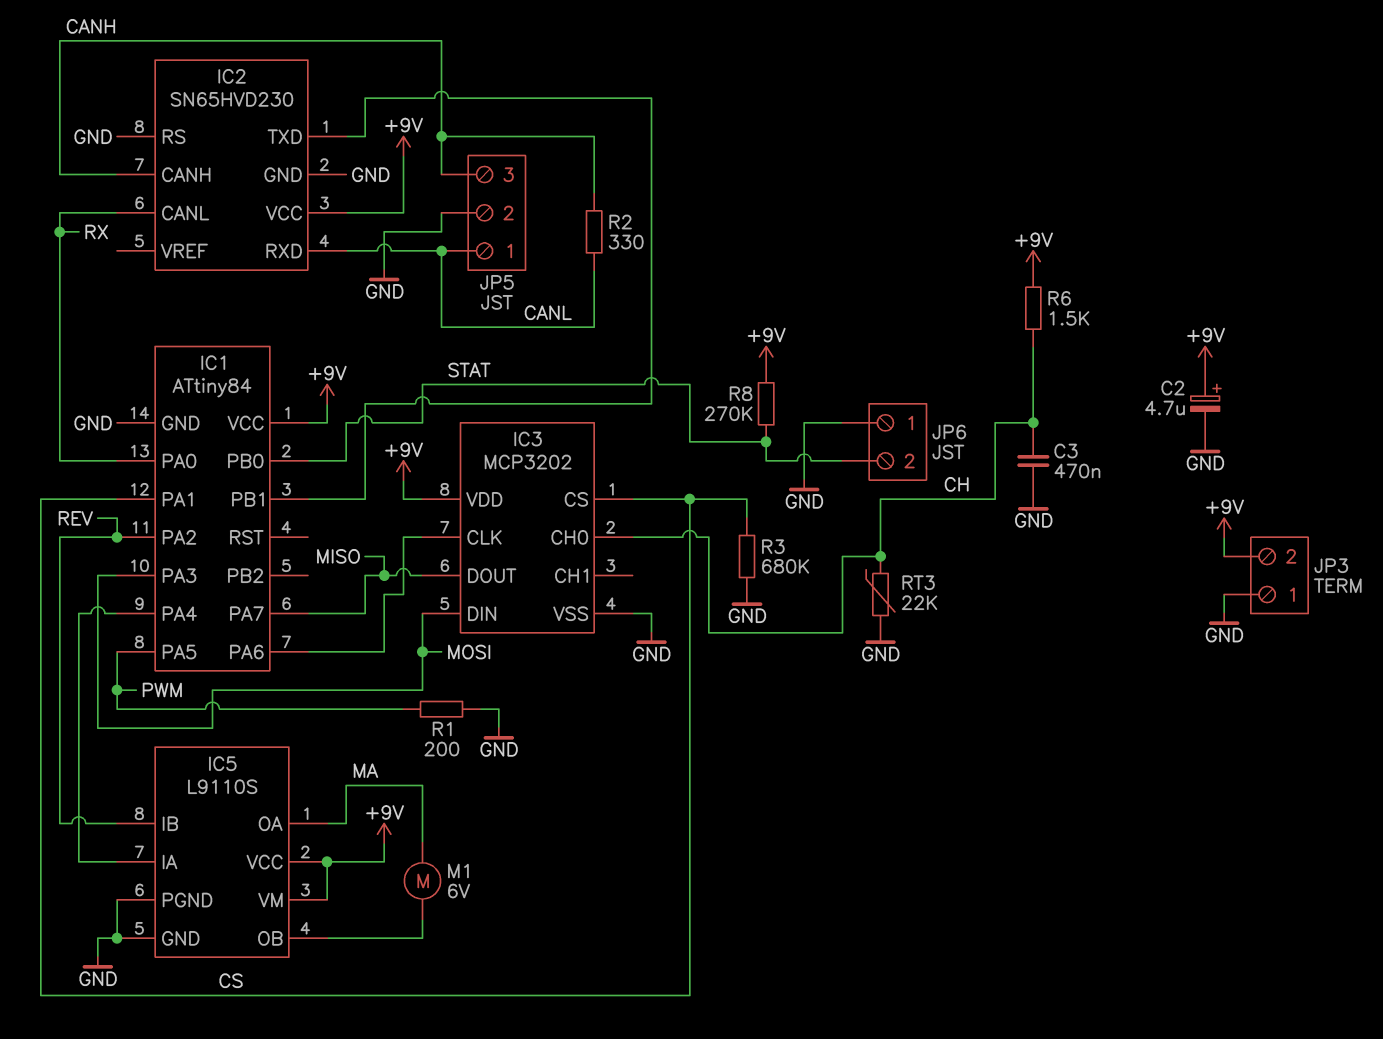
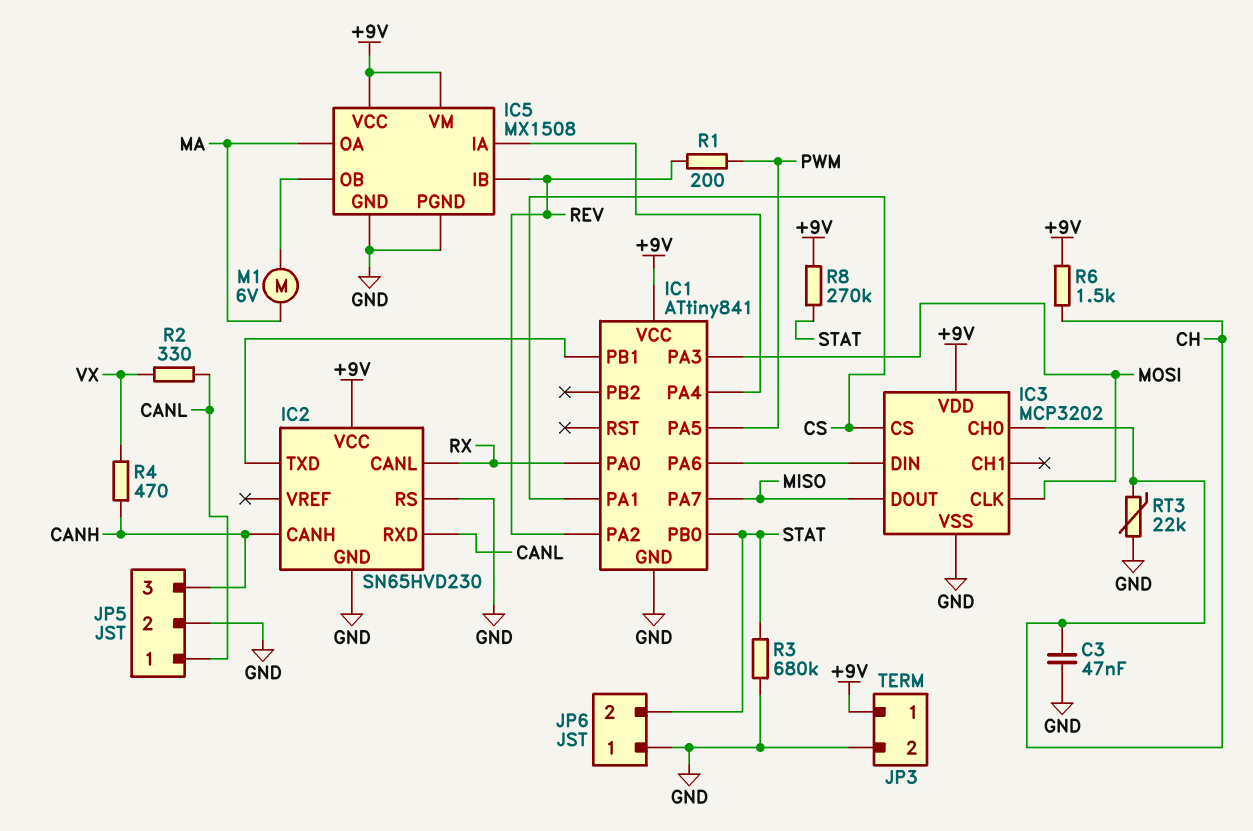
C2: 4.7uF (plus +9V, minus GND) -> none
C3: 470nF (CH, GND) -> 47nF (CH, GND)
IC1: ATtiny84 -> ATtiny841
IC3 pin CLK: IC1/PA6 -> MOSI
IC3 pin DIN: MOSI -> IC1/PA6
IC5: L9110S -> MX1508
JP3 pin 1: GND -> +9V
JP3 pin 2: +9V -> GND
R1: 200 (GND, PWM) -> 200 (PWM, REV)
R2: 330 (CANH, CANL) -> 330 (CANL, VX)
R3: 680k (CS, GND) -> 680k (GND, STAT)
R4: none -> 470 (CANH, VX)

